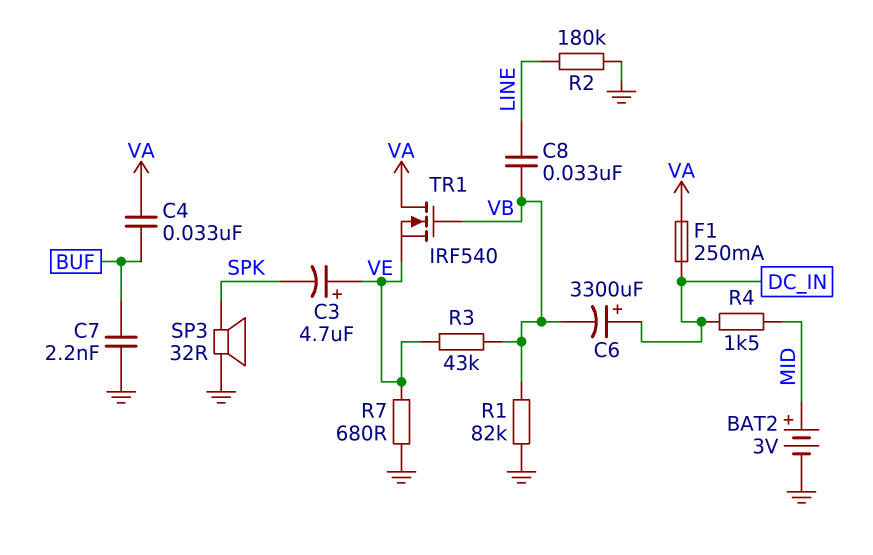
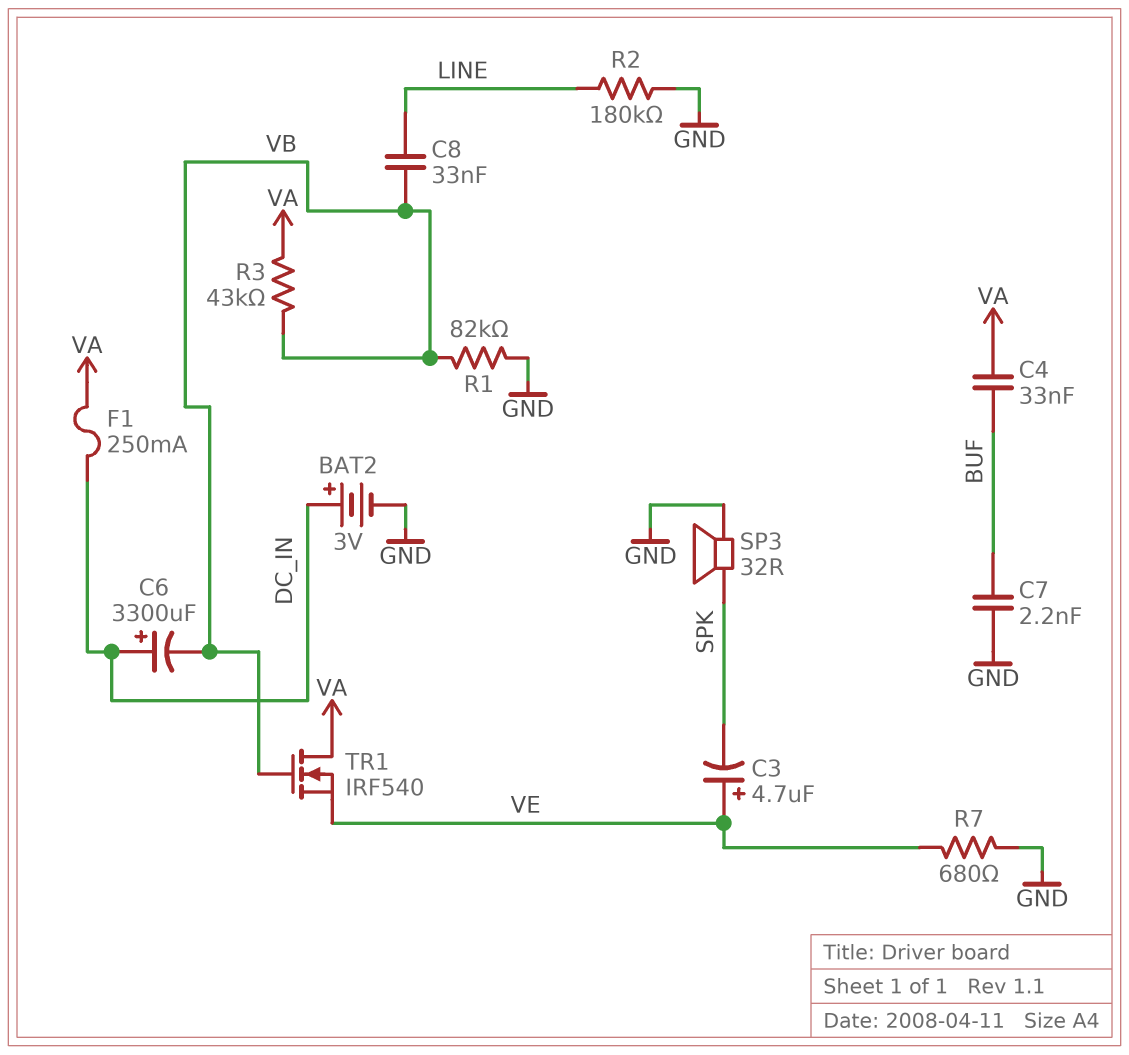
BAT2: 3V (plus MID, minus GND) -> 3V (plus DC_IN, minus GND)
R3: 43k (VB, VE) -> 43k (VA, VB)
R4: 1.5k (DC_IN, MID) -> none

